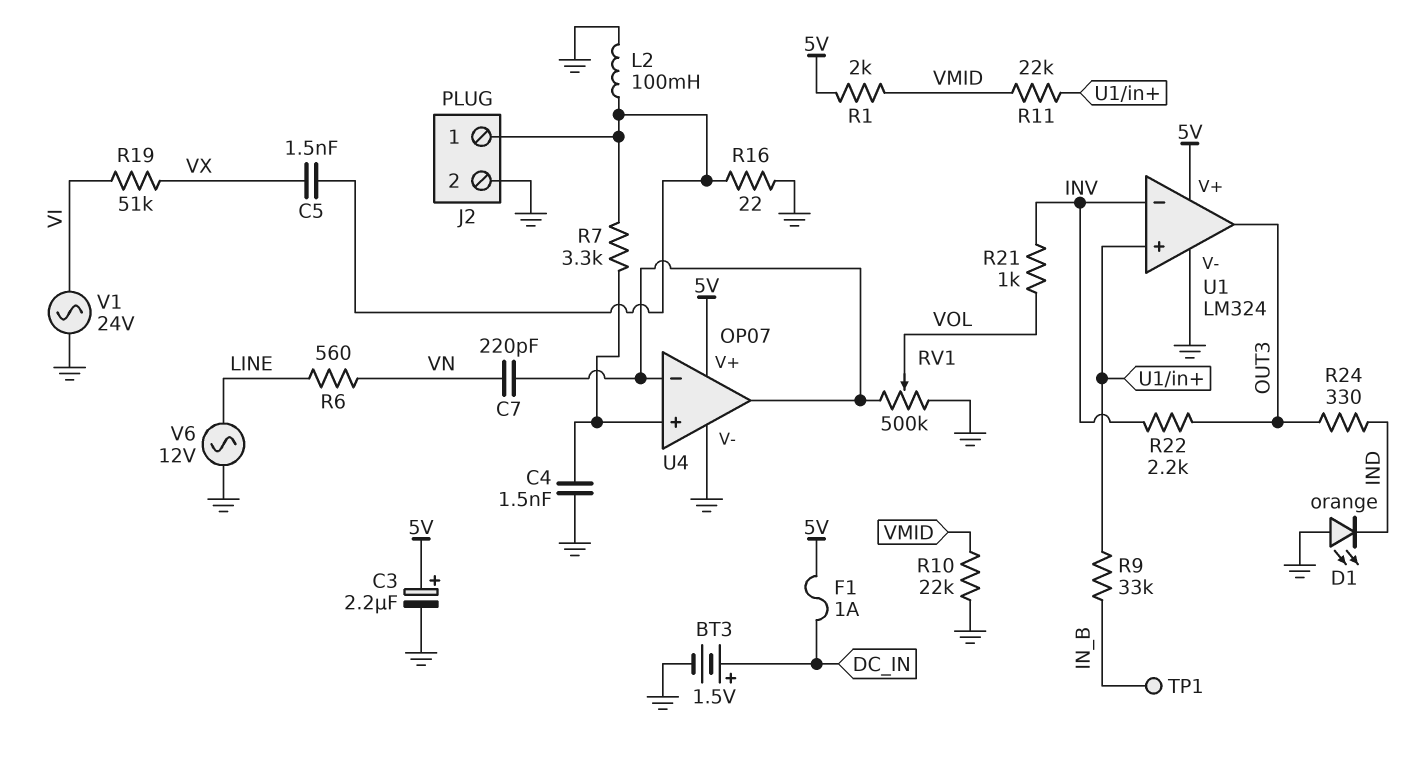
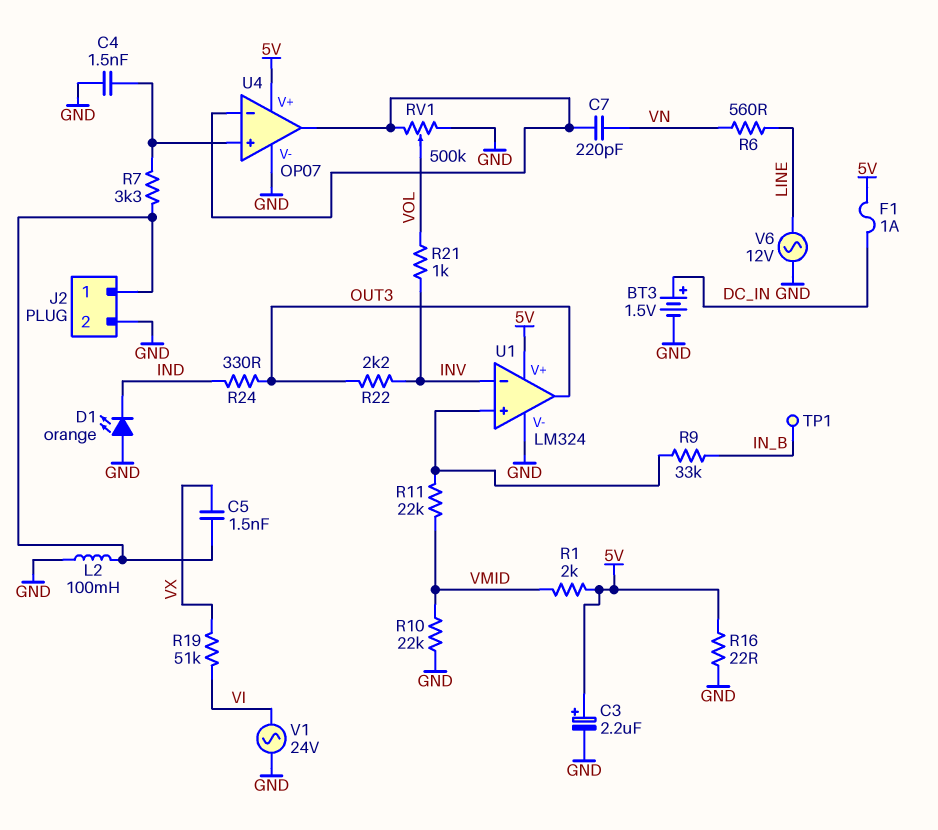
R16: 22 (GND, J2/1) -> 22 (5V, GND)

